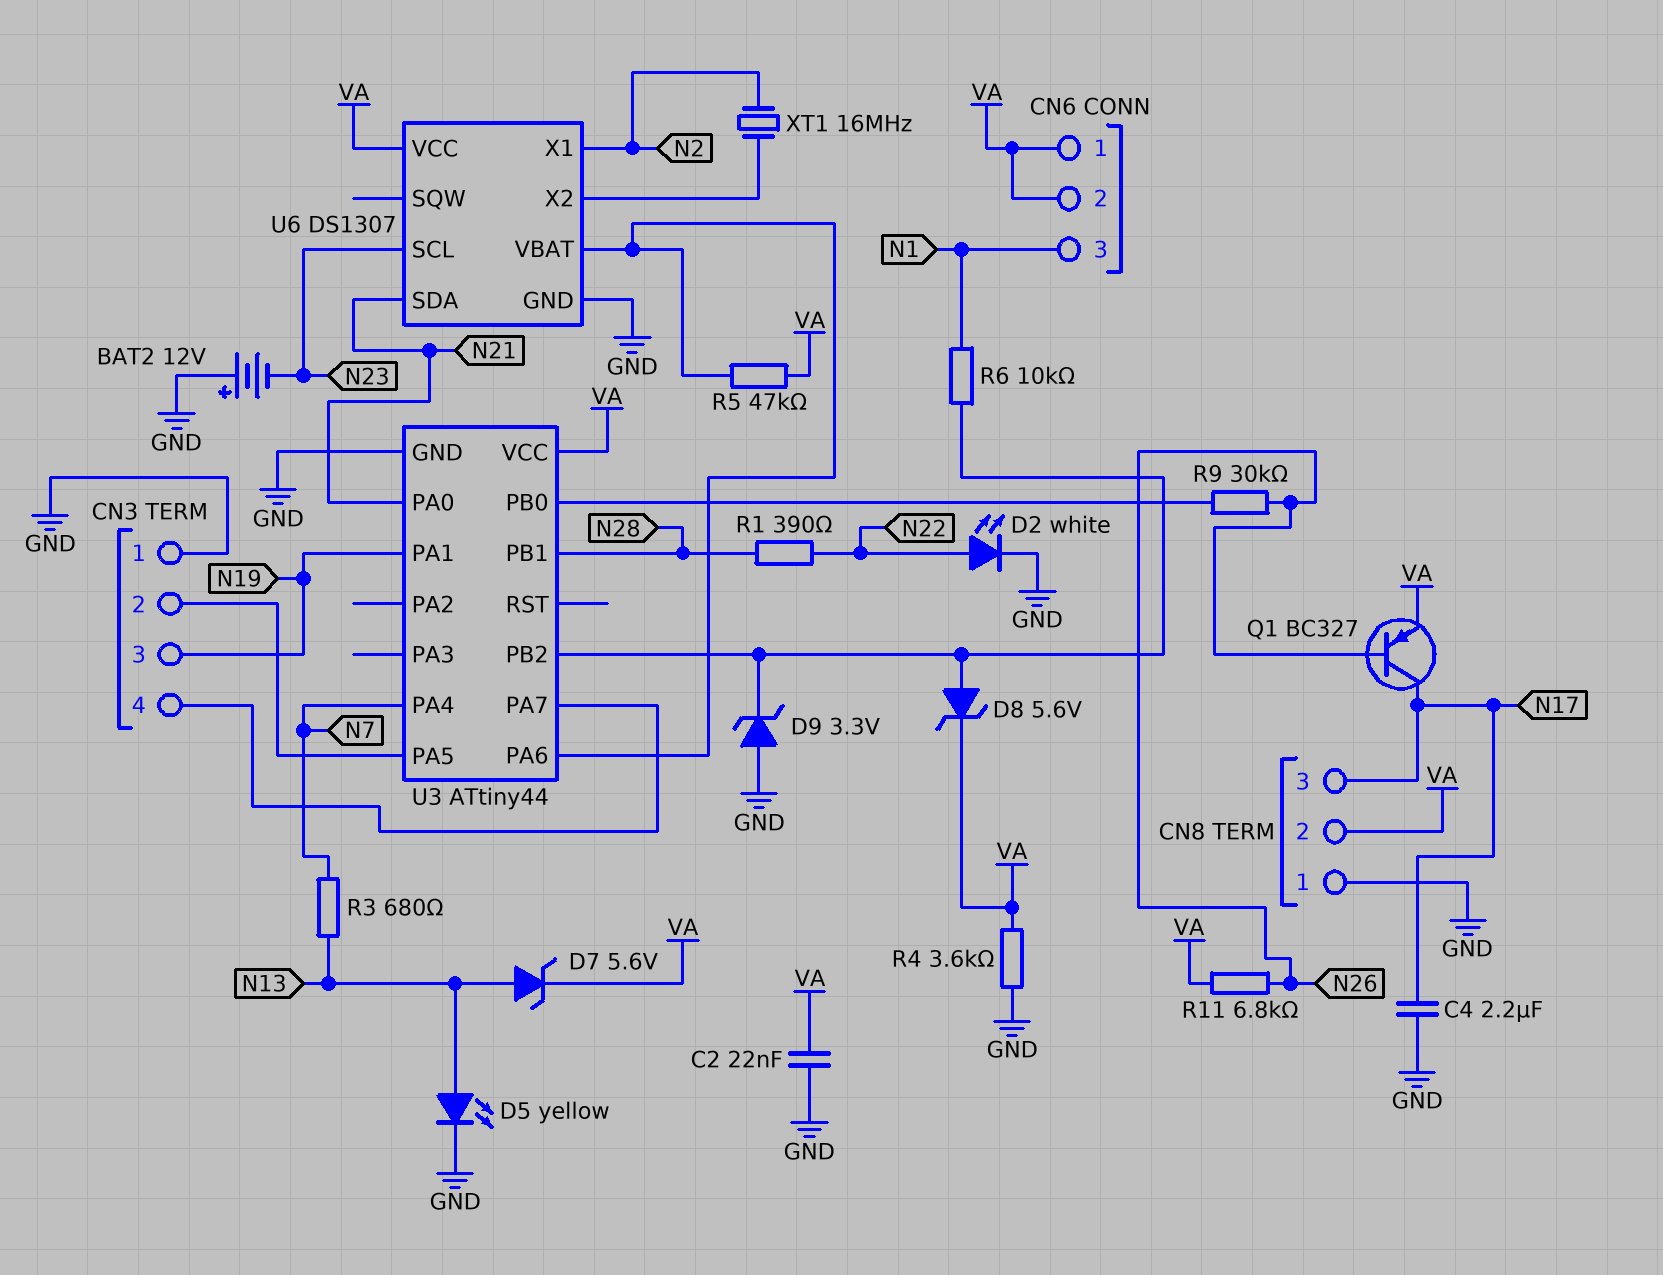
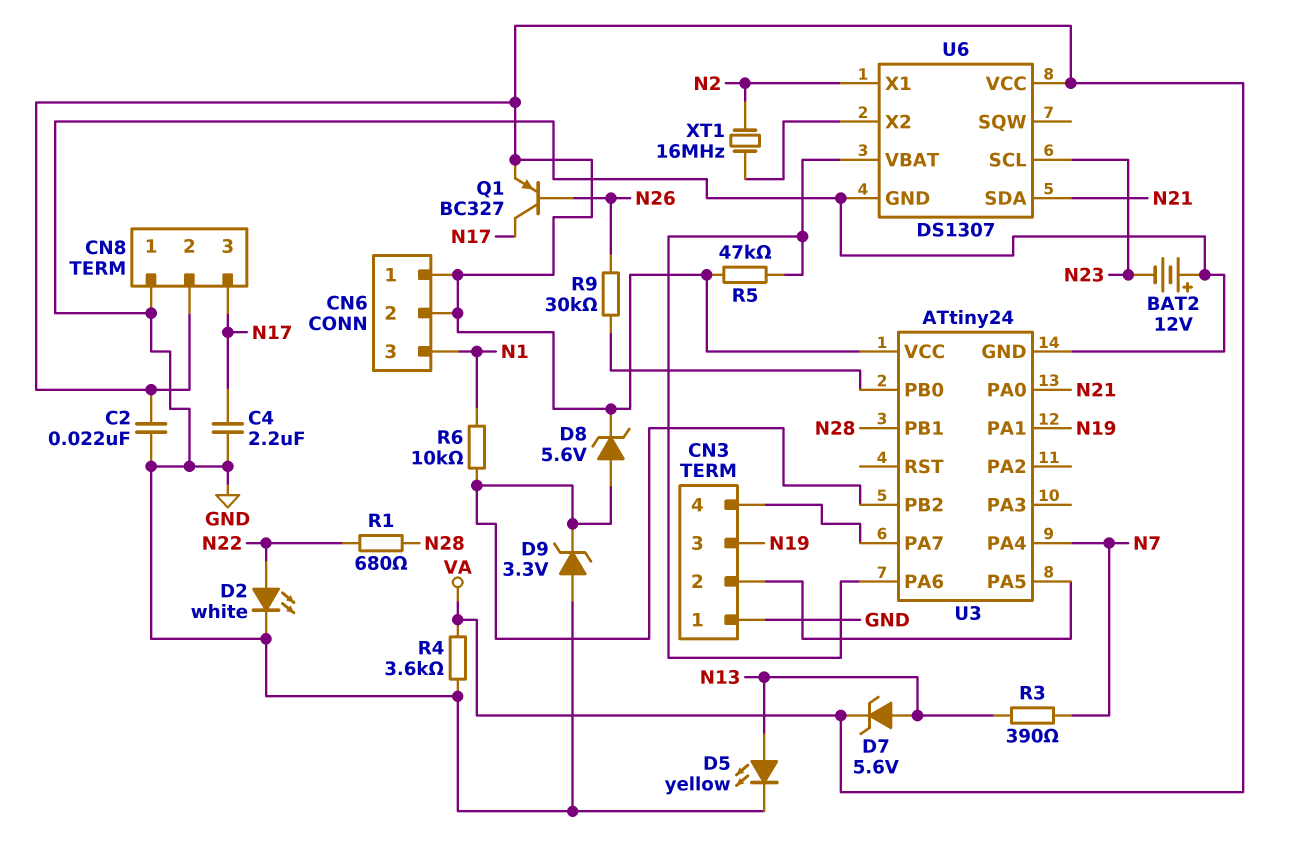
R1: 390 (N22, N28) -> 680 (N22, N28)
R3: 680 (N7, N13) -> 390 (N7, N13)
R11: 6.8k (N26, VA) -> none
U3: ATtiny44 -> ATtiny24

